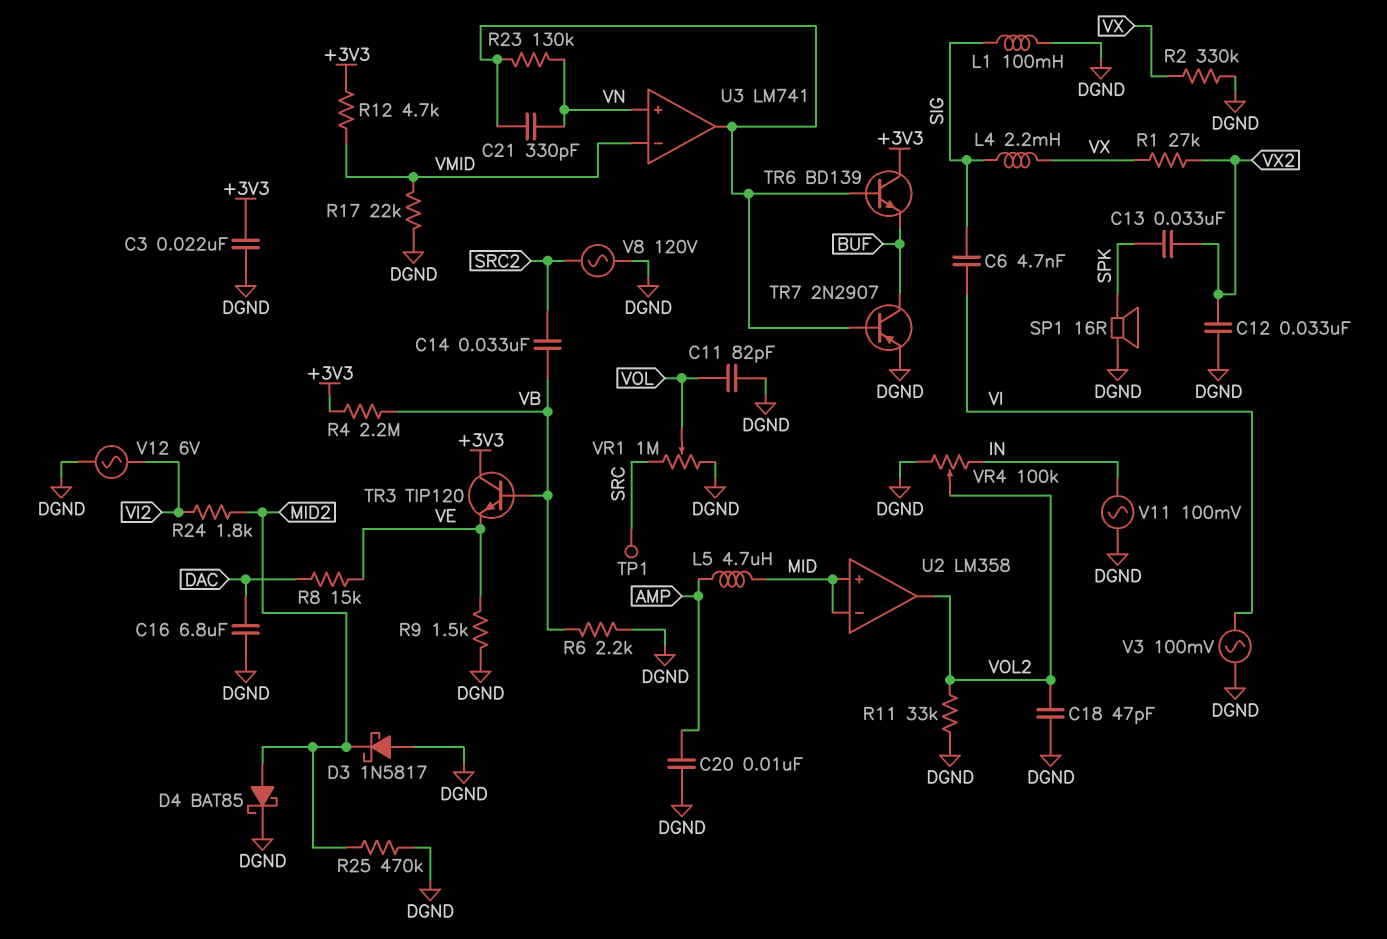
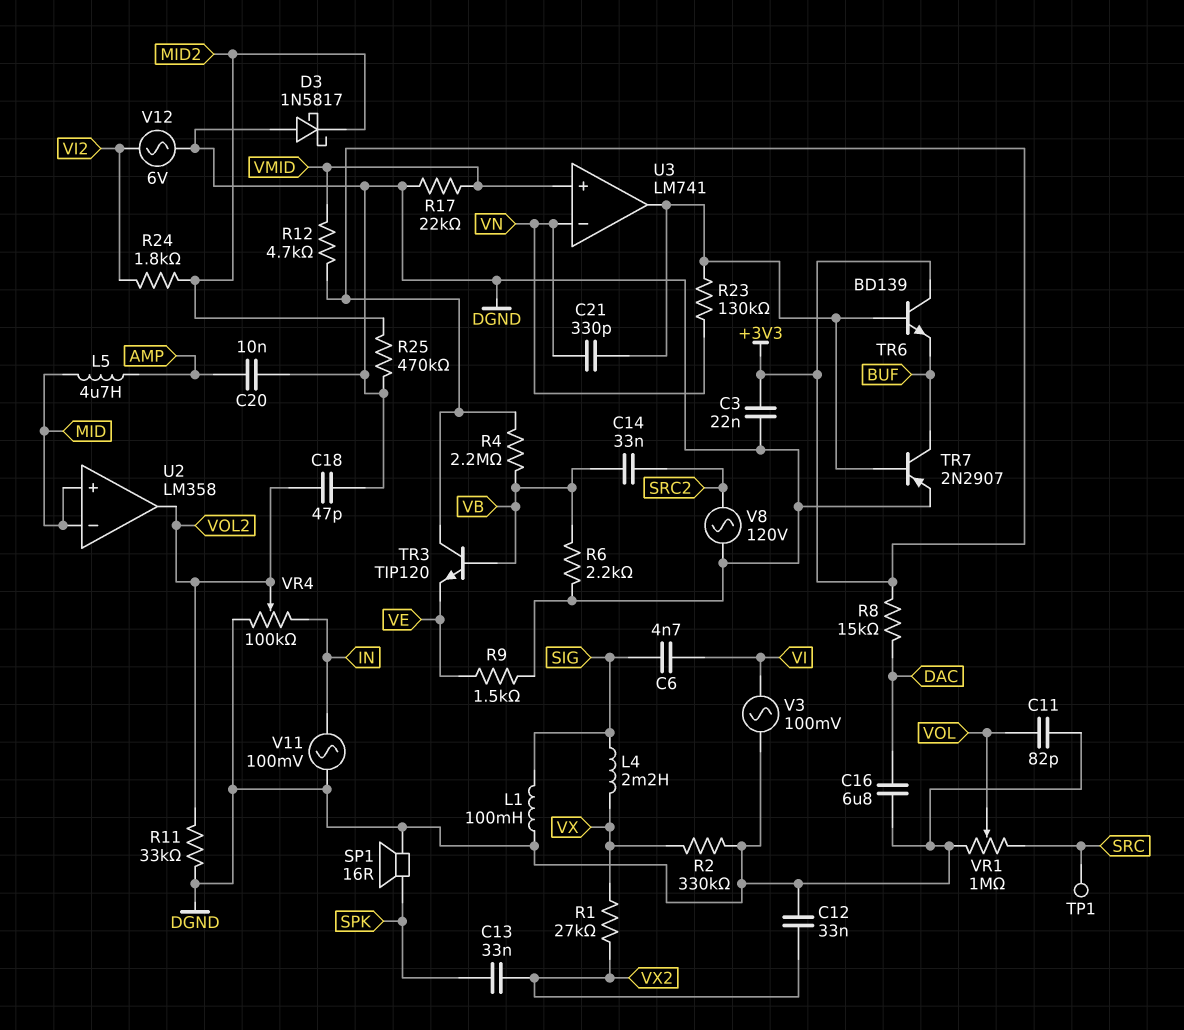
D4: schottky BAT85 (A MID2, K DGND) -> none
R8: 15k (DAC, VE) -> 15k (+3V3, DAC)
U3 pin in+: VN -> VMID
U3 pin in-: VMID -> VN

